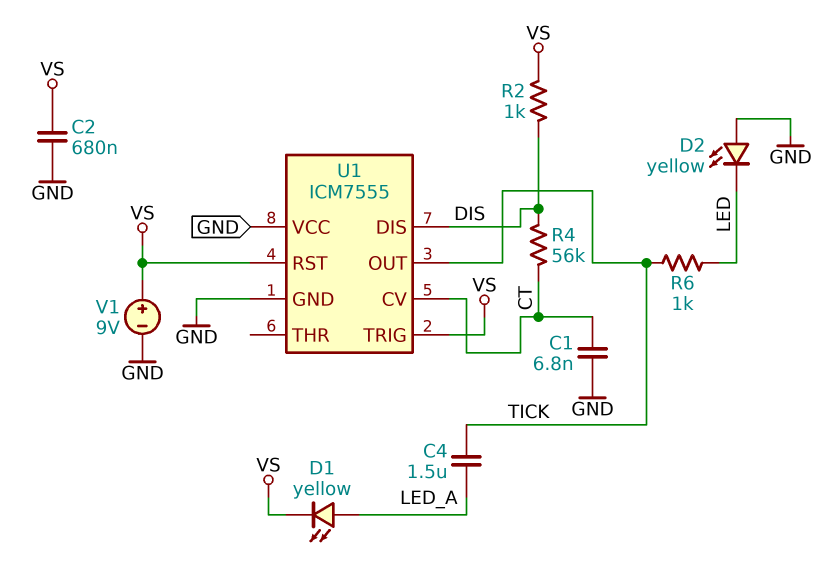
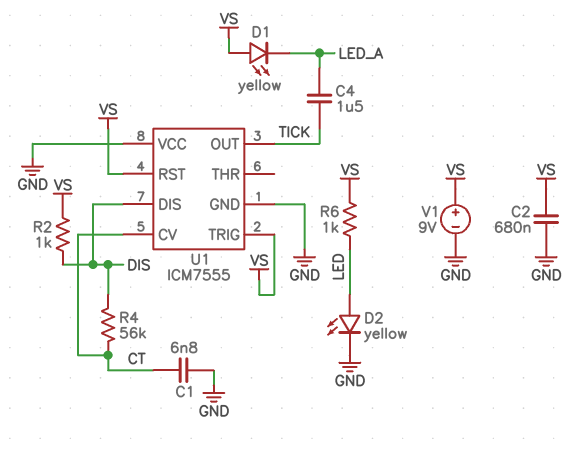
D1: LED yellow (A LED_A, K VS) -> LED yellow (A VS, K LED_A)
D2: LED yellow (A GND, K LED) -> LED yellow (A LED, K GND)
R6: 1k (LED, TICK) -> 1k (LED, VS)

